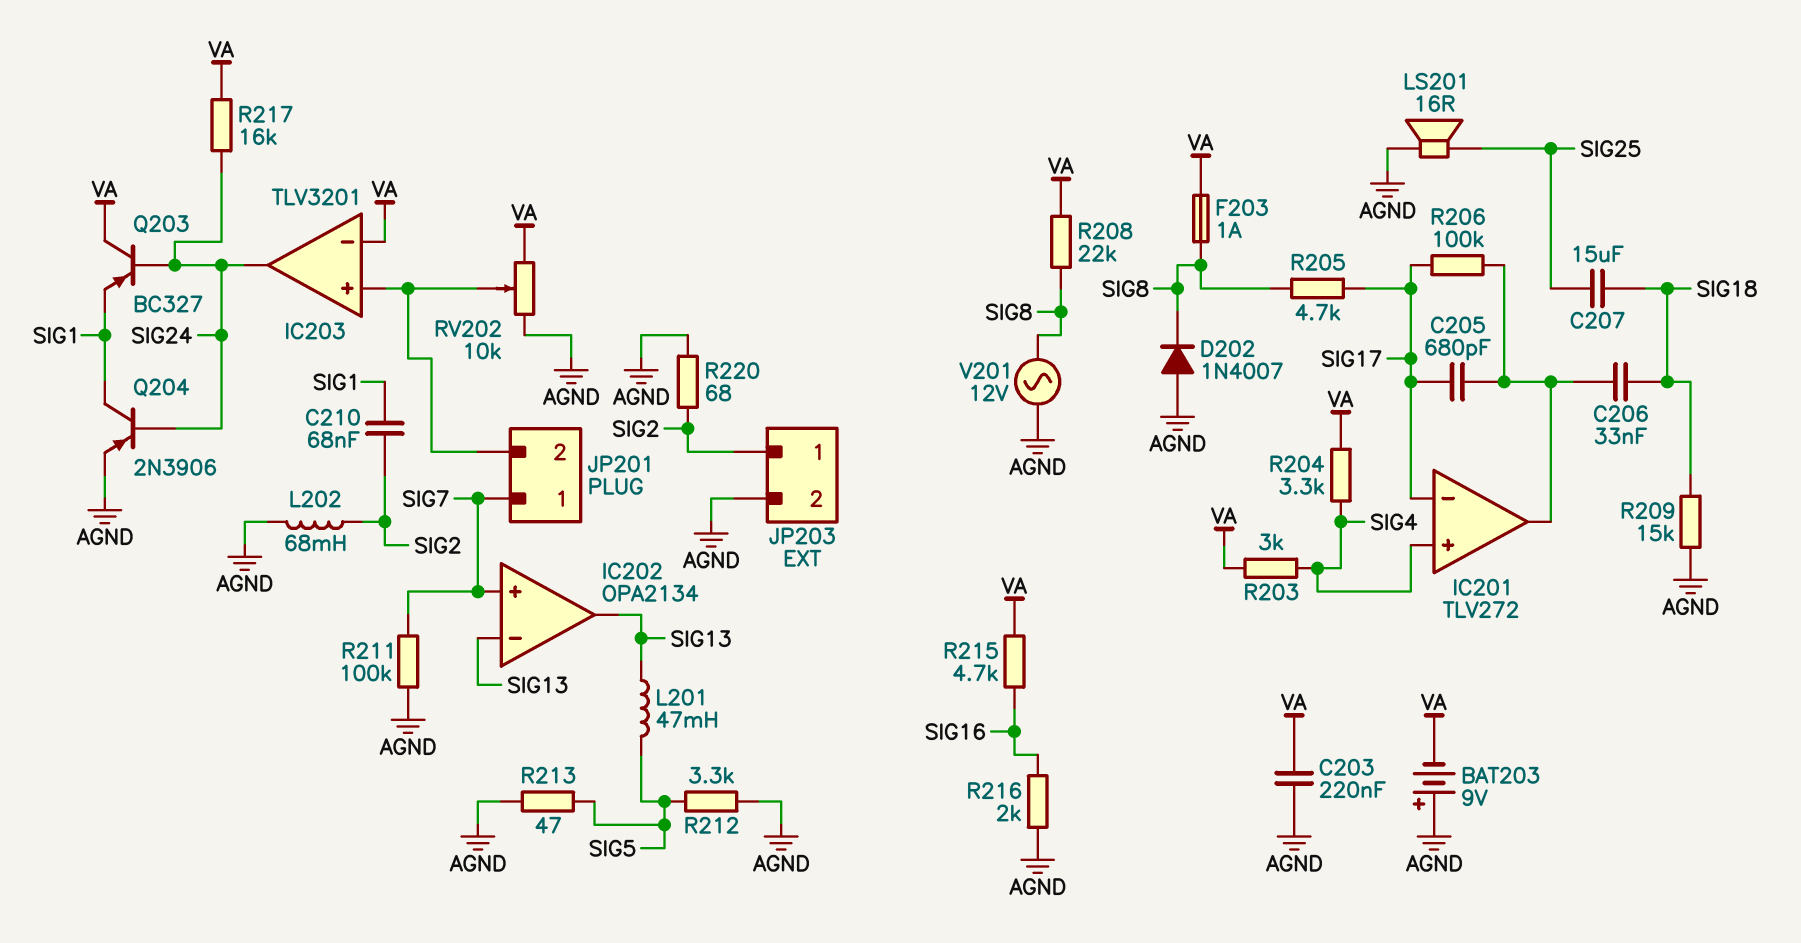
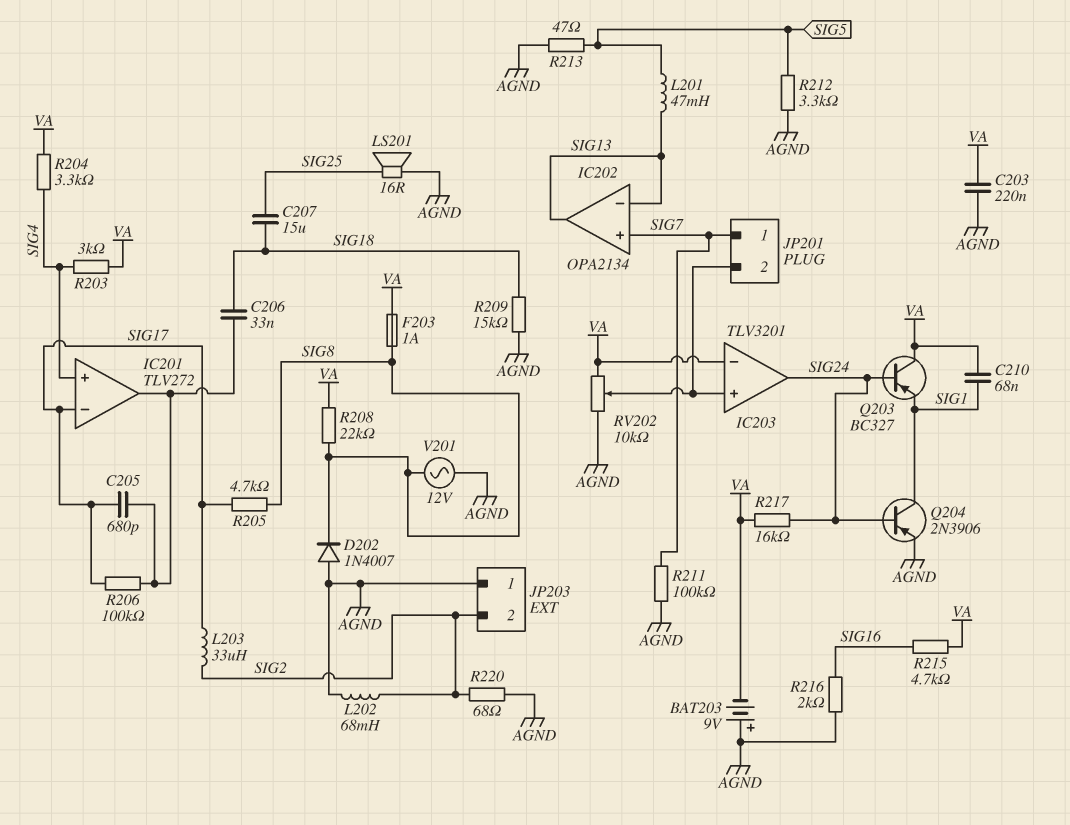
C210: 68nF (SIG1, SIG2) -> 68nF (SIG1, VA)
JP203 pin 1: SIG2 -> AGND
JP203 pin 2: AGND -> SIG2
L203: none -> 33uH (SIG2, SIG17)

